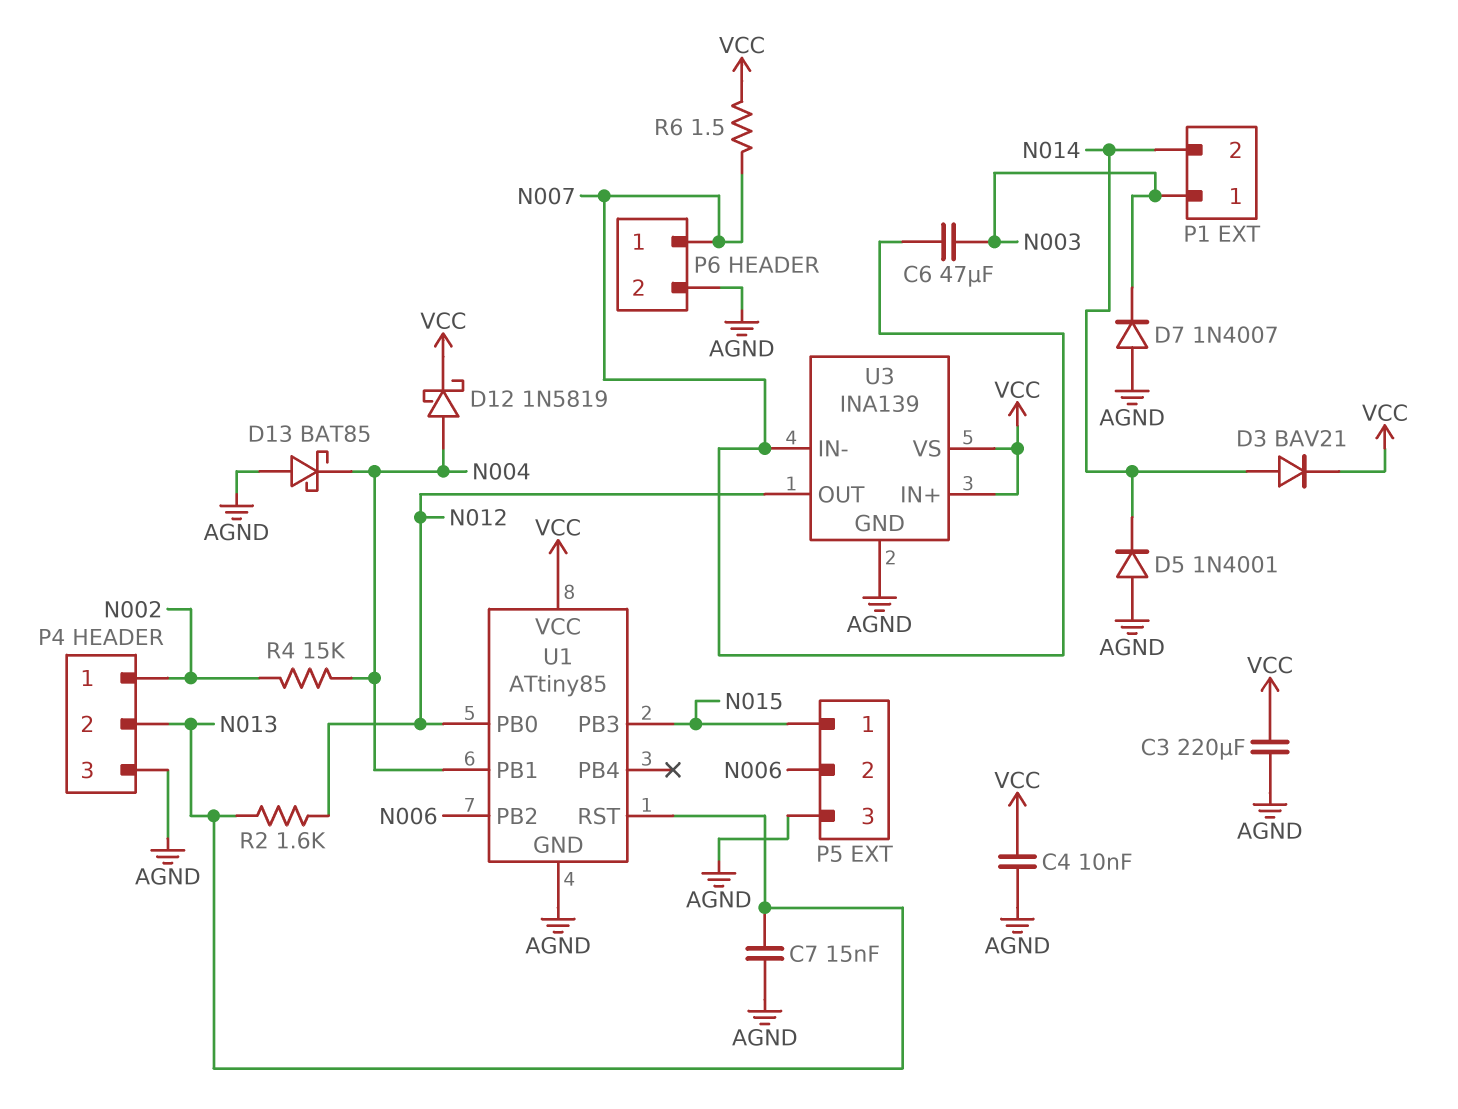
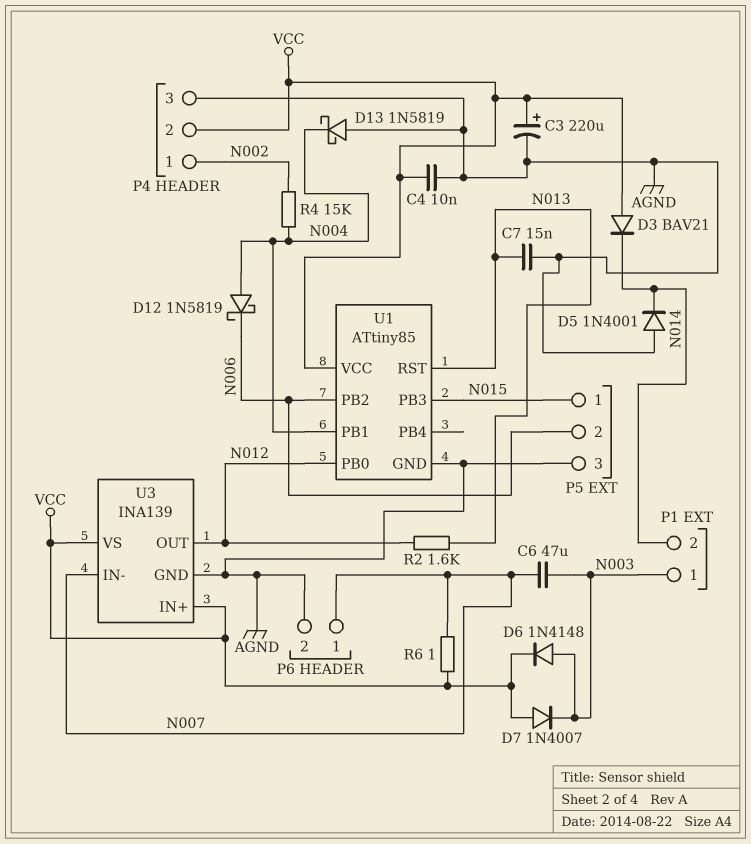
C3: 220uF (AGND, VCC) -> 220uF (plus VCC, minus AGND)
D3: diode BAV21 (A N014, K VCC) -> diode BAV21 (A VCC, K N014)
D6: none -> diode 1N4148 (A N003, K VCC)
D7: diode 1N4007 (A AGND, K N003) -> diode 1N4007 (A VCC, K N003)
D12: schottky 1N5819 (A N004, K VCC) -> schottky 1N5819 (A N004, K N006)
D13: schottky BAT85 (A AGND, K N004) -> schottky 1N5819 (A AGND, K N004)
P4 pin 2: N013 -> VCC
R6: 1.5 (N007, VCC) -> 1 (N007, VCC)

